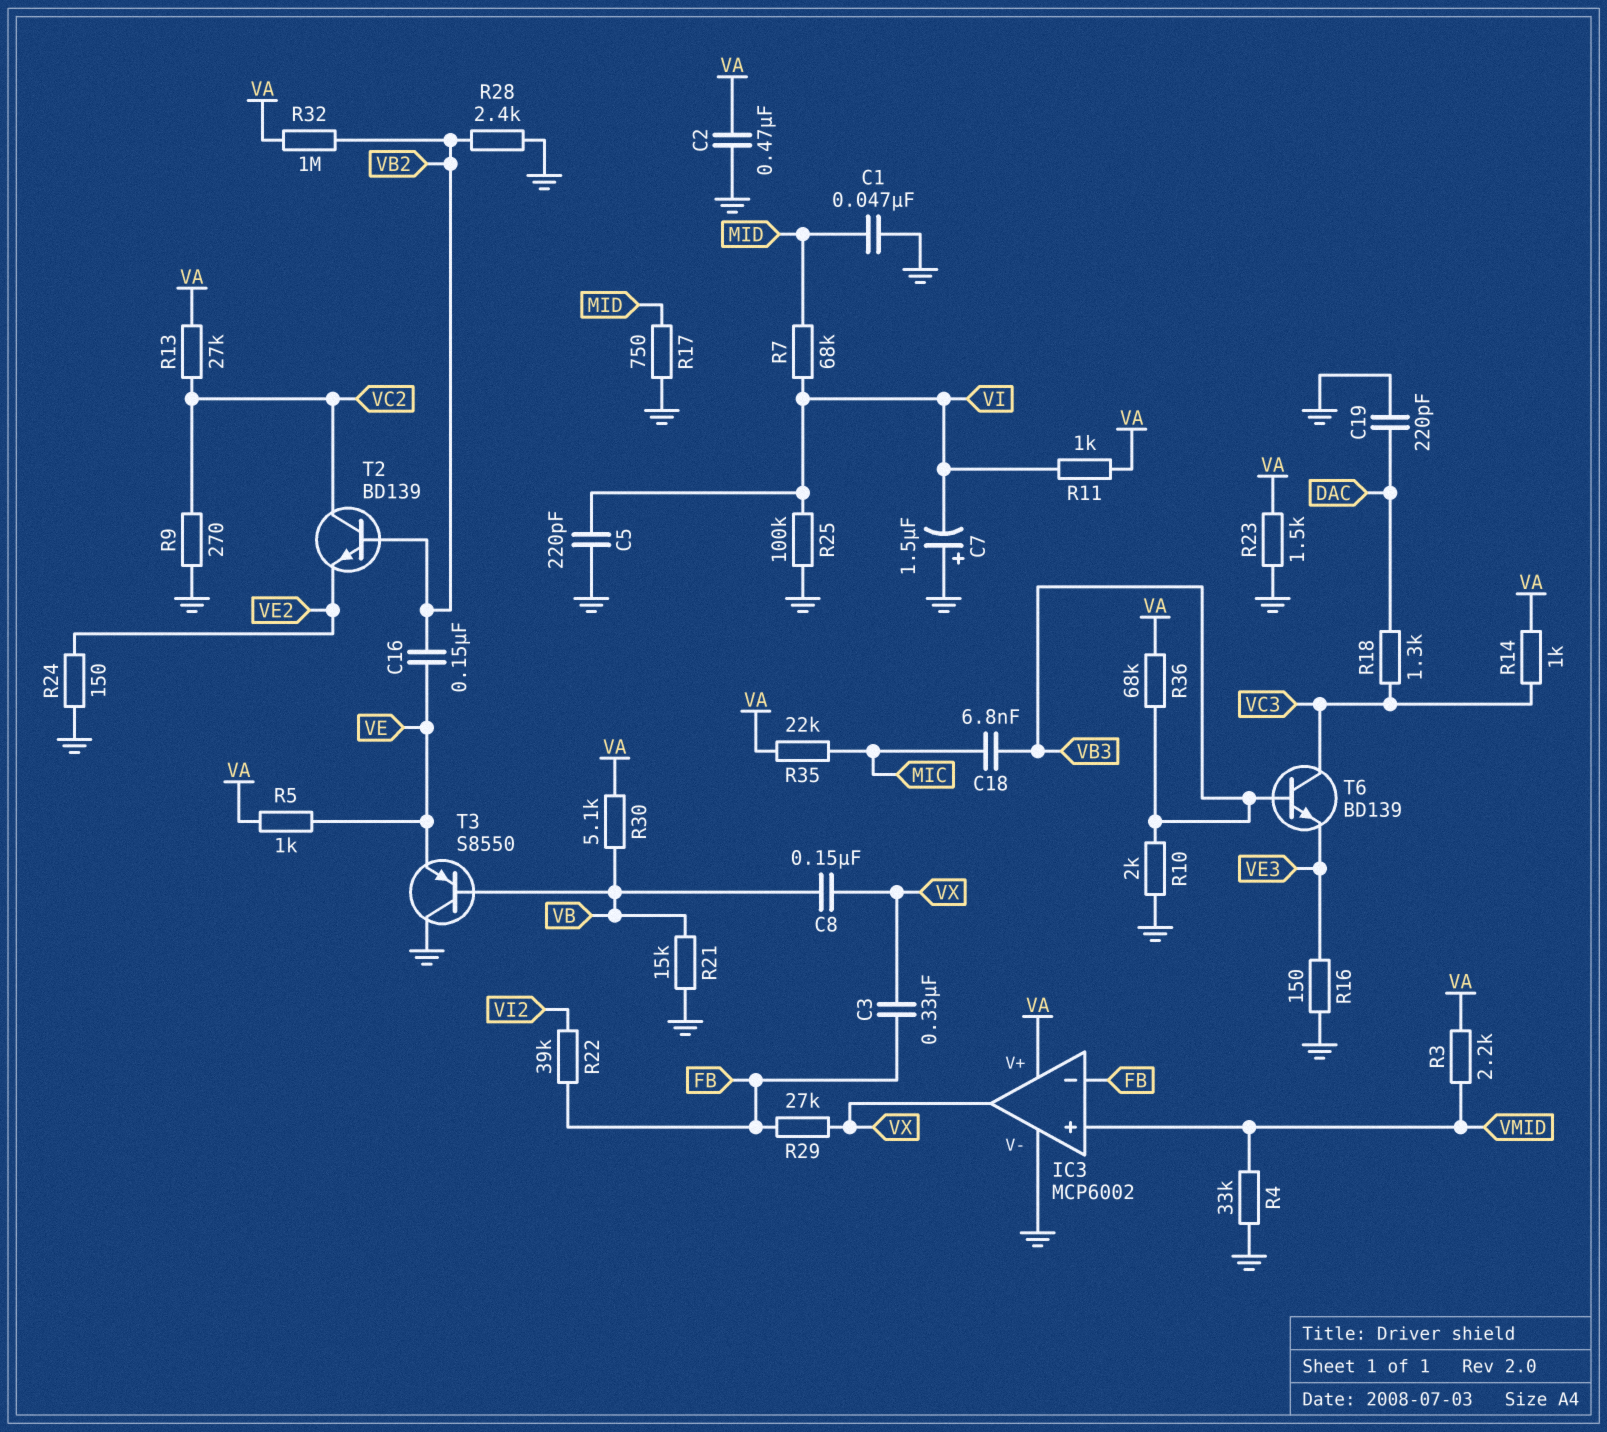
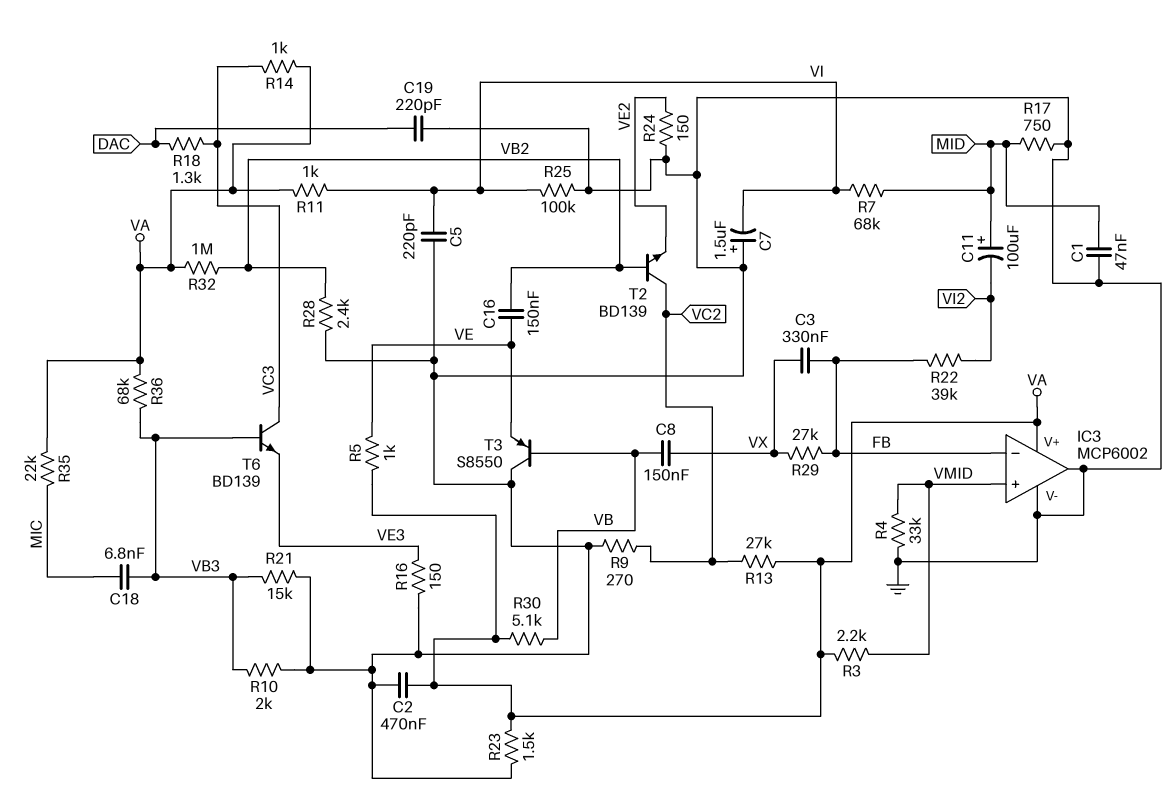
C11: none -> 100uF (plus MID, minus VI2)
IC3 pin out: VX -> GND
R21: 15k (GND, VB) -> 15k (GND, VB3)

